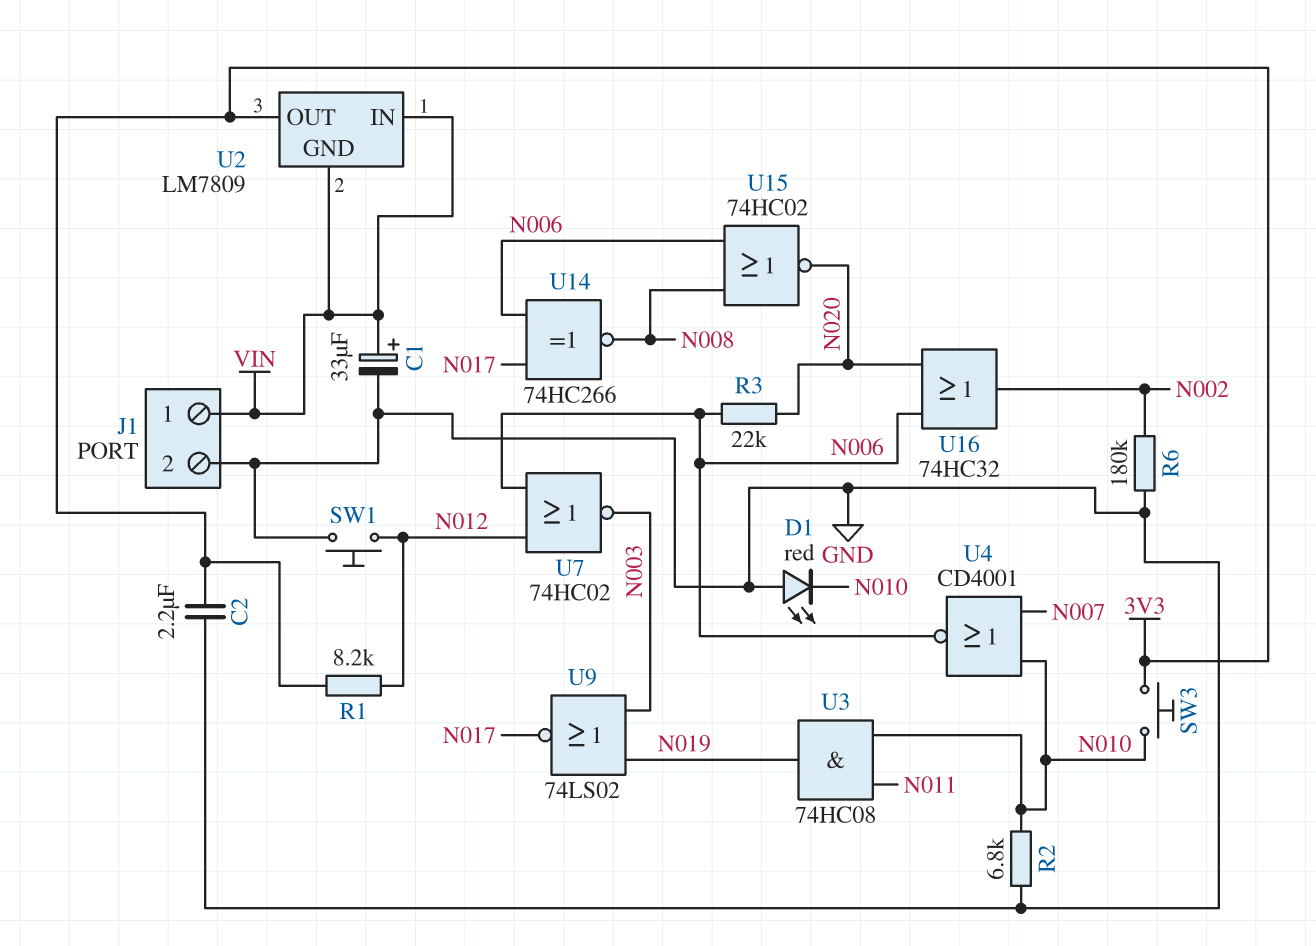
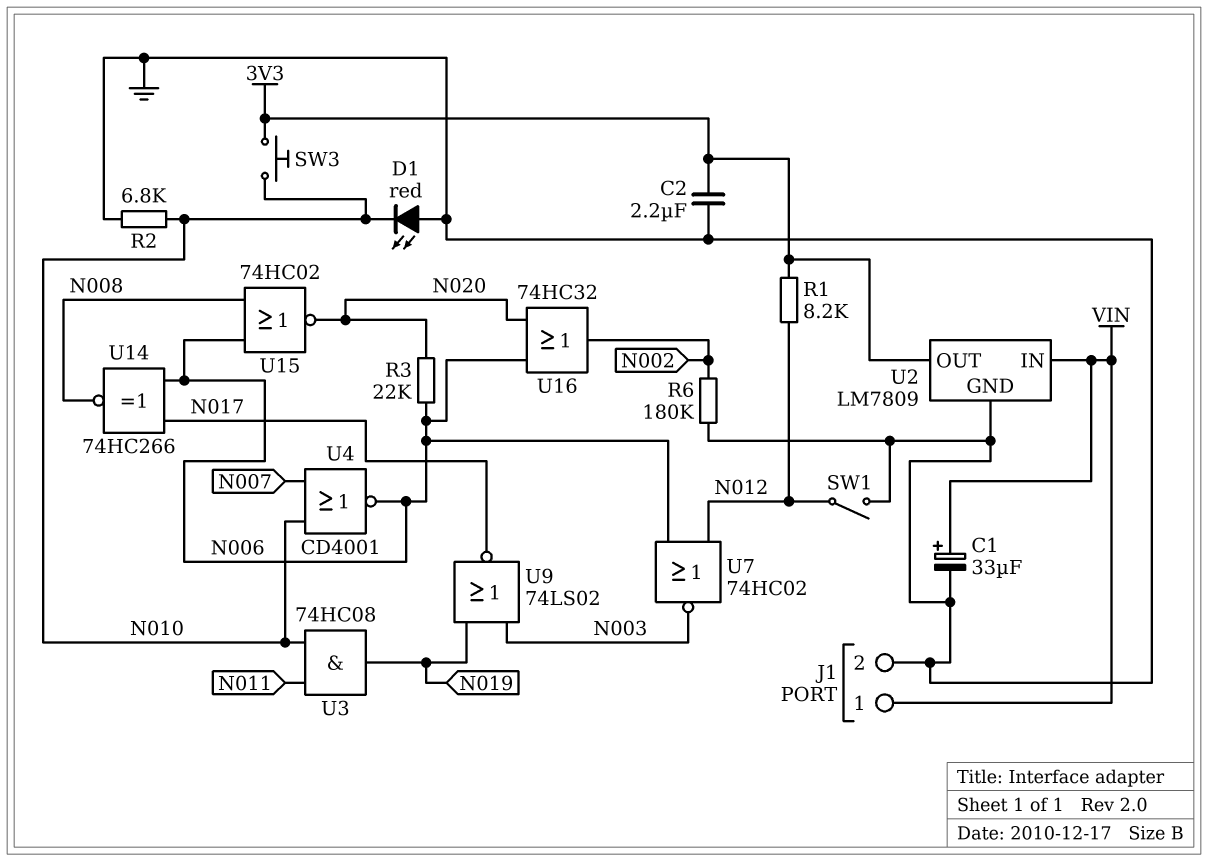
SW1: button (GND, N012) -> switch (GND, N012)
U2 pin GND: VIN -> GND

